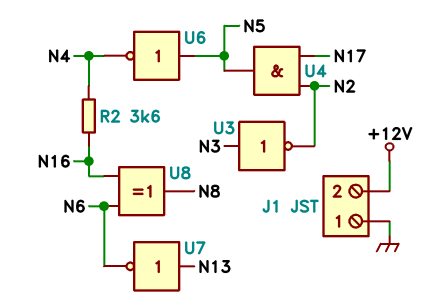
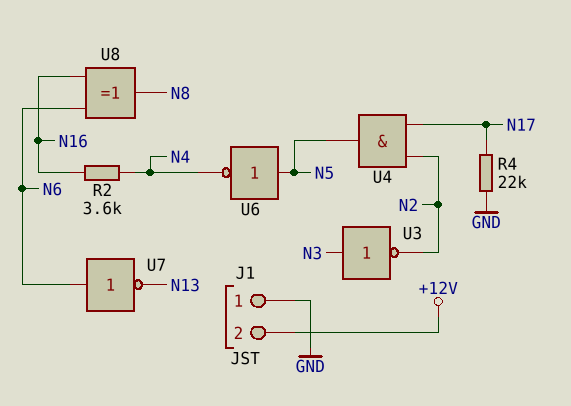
R4: none -> 22k (GND, N17)
U7: NOT (in N13, out N6) -> NOT (in N6, out N13)

